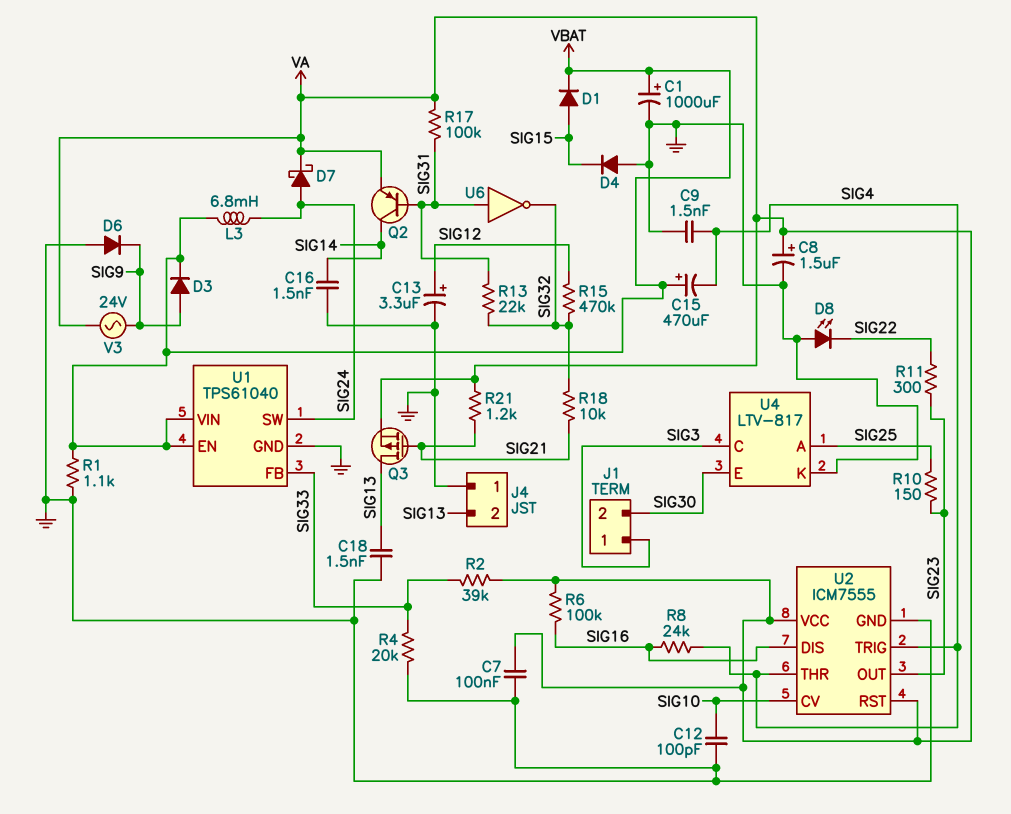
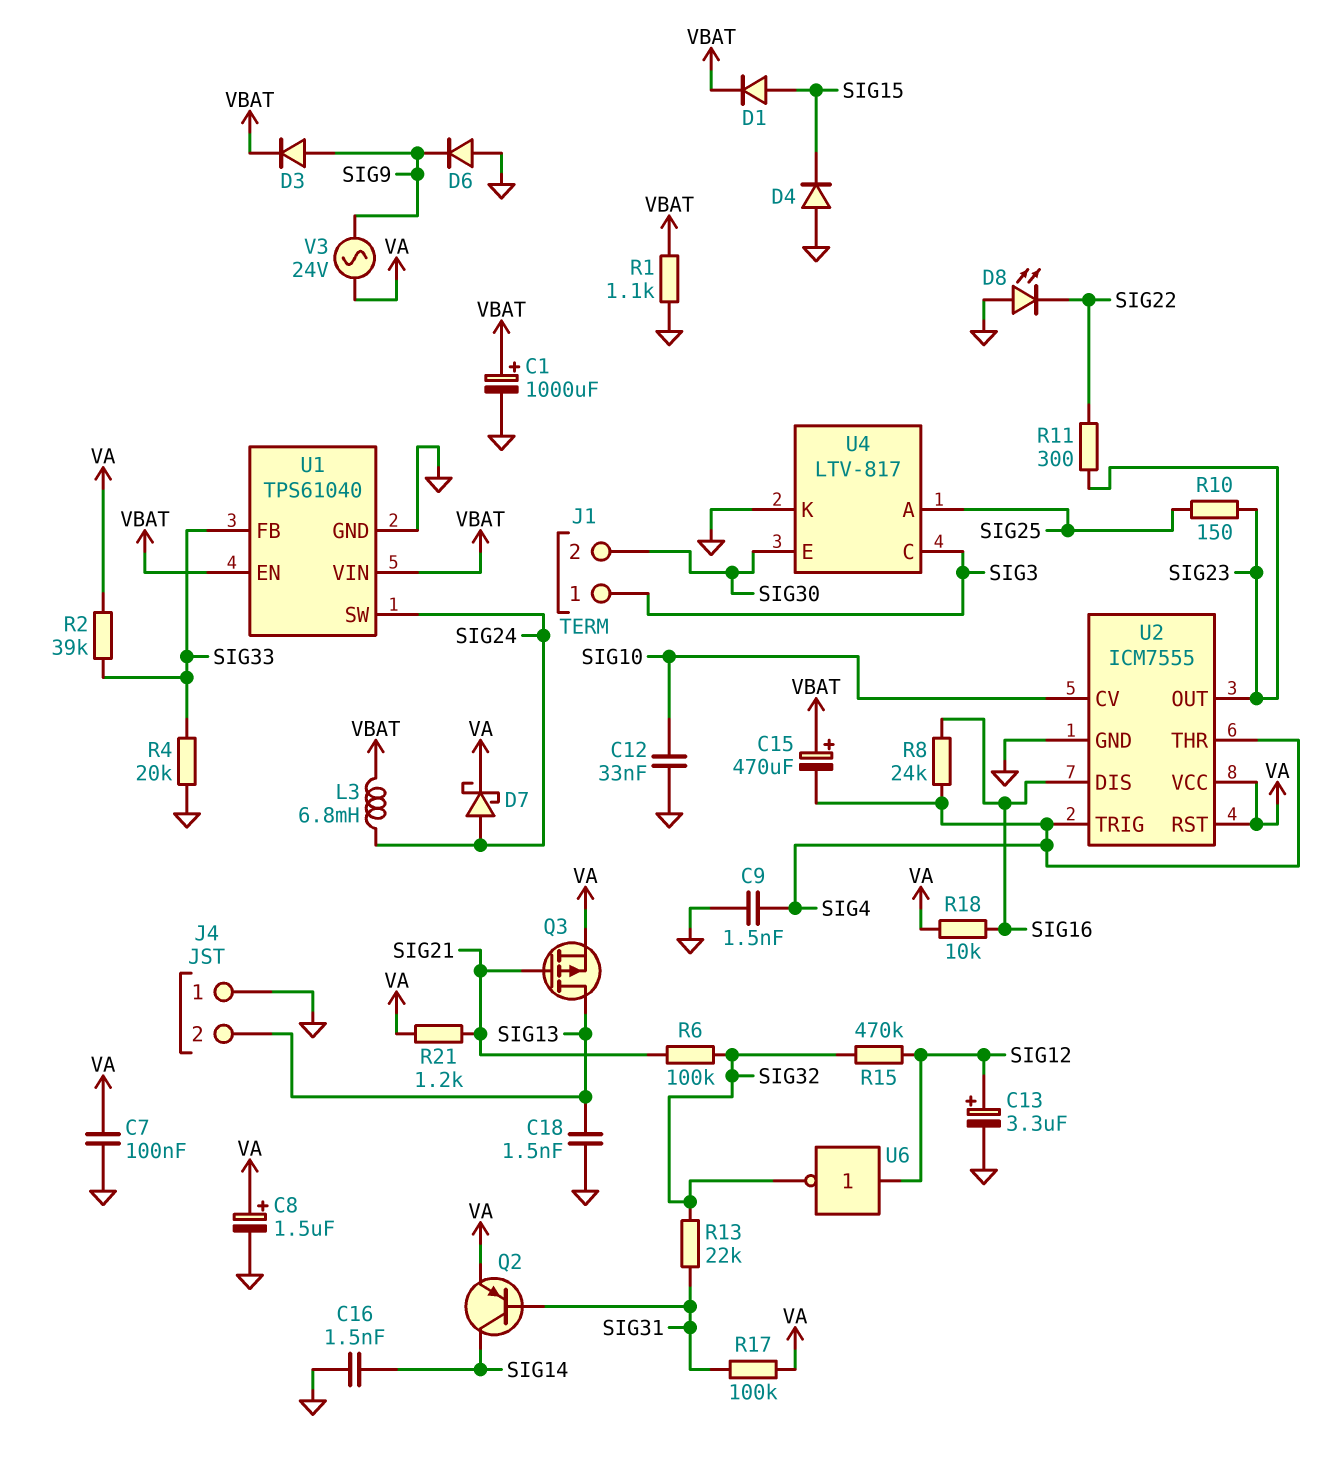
C12: 100pF (GND, SIG10) -> 33nF (GND, SIG10)
R6: 100k (SIG16, VA) -> 100k (SIG21, SIG32)
R18: 10k (SIG21, SIG32) -> 10k (SIG16, VA)
U6: NOT (in SIG31, out SIG32) -> NOT (in SIG12, out SIG32)

